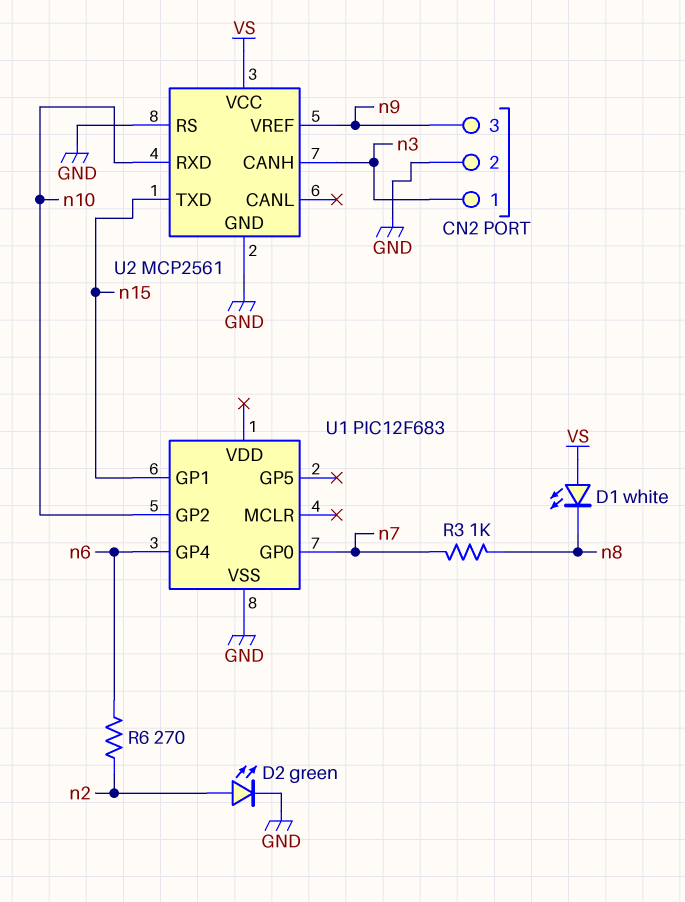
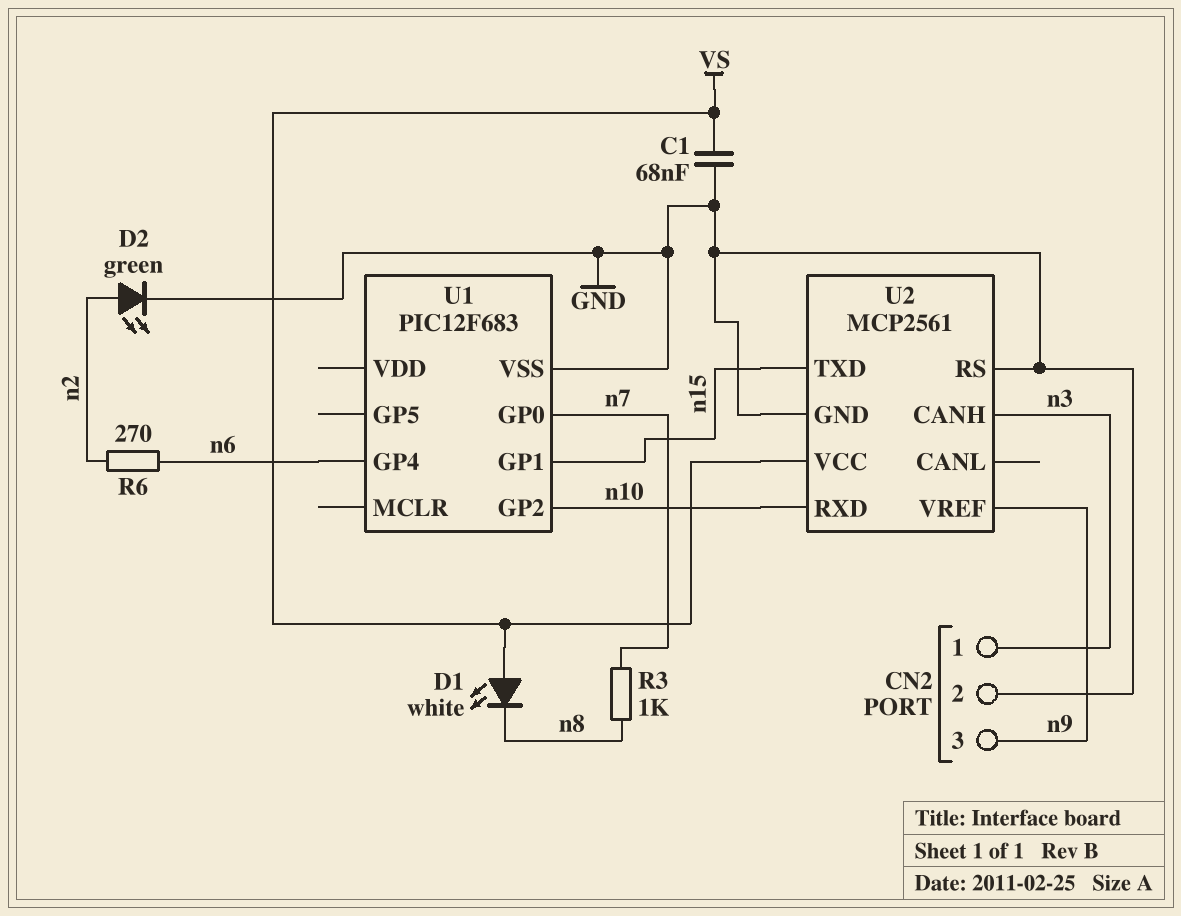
C1: none -> 68nF (GND, VS)

